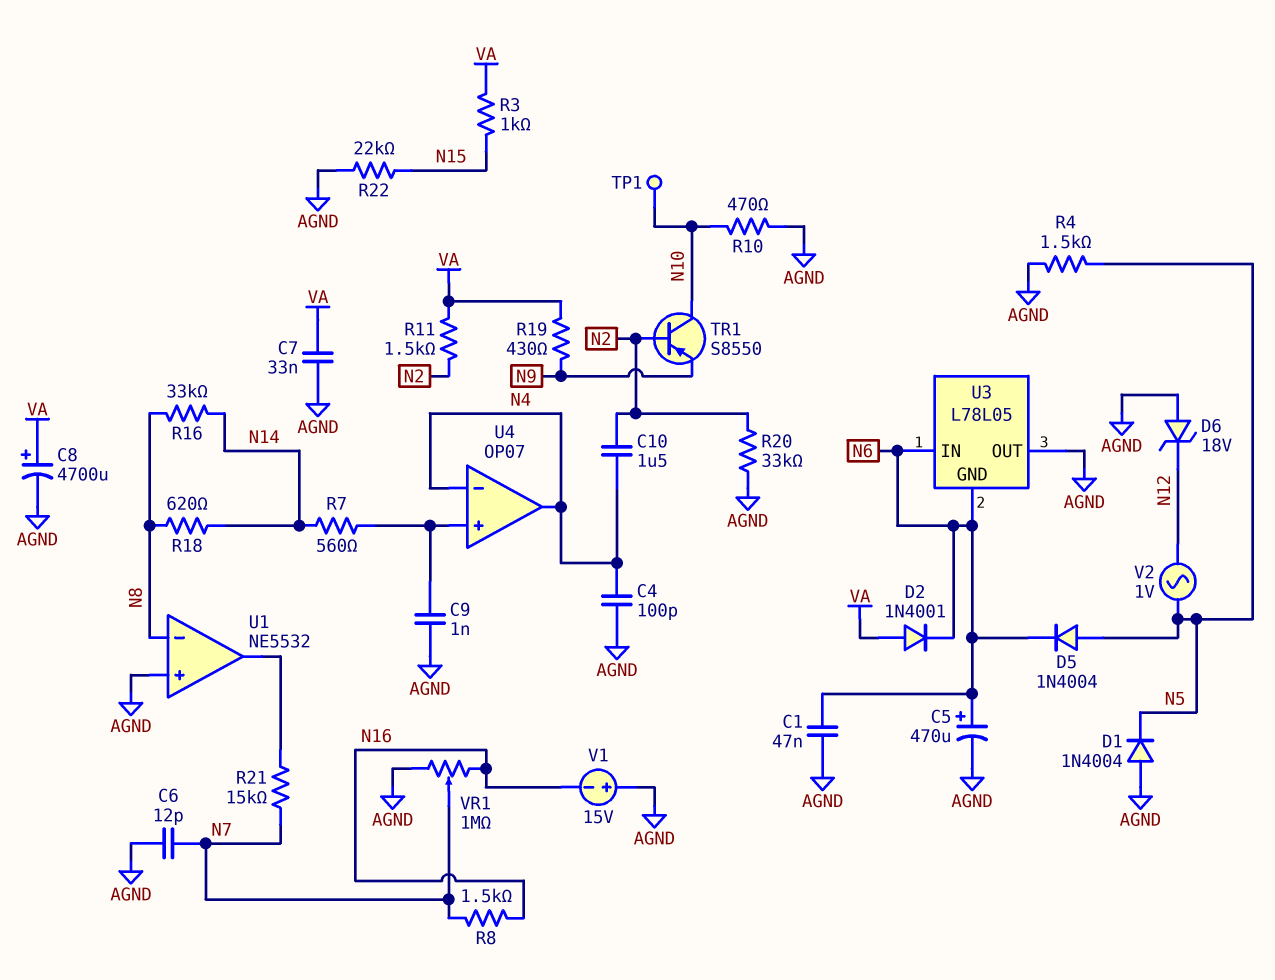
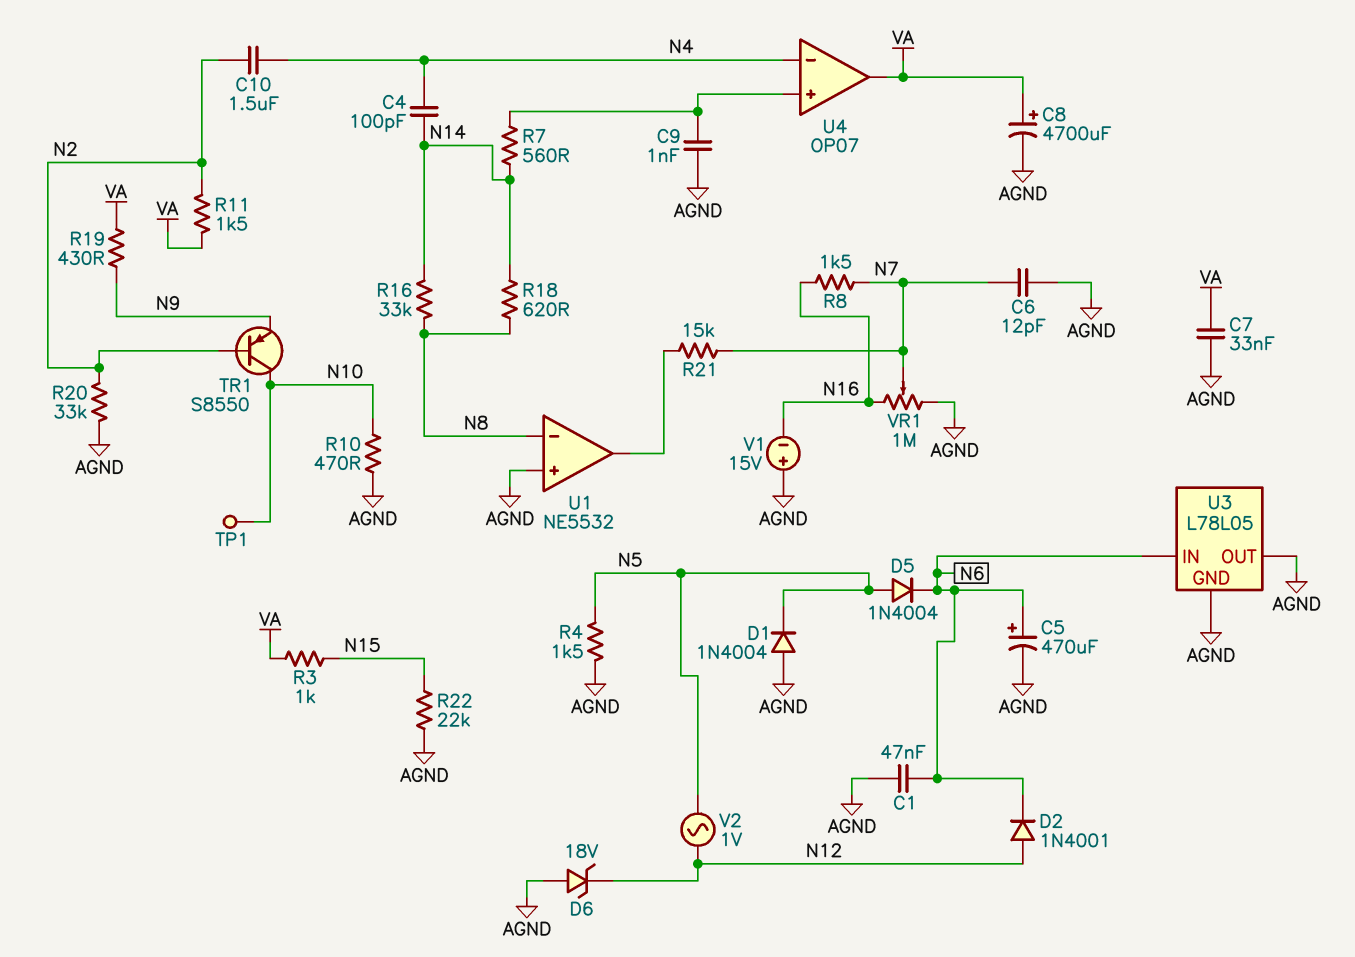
C4: 100pF (AGND, N4) -> 100pF (N4, N14)
D2: diode 1N4001 (A VA, K N6) -> diode 1N4001 (A N12, K N6)
U3 pin GND: N6 -> AGND
U4 pin out: N4 -> VA

